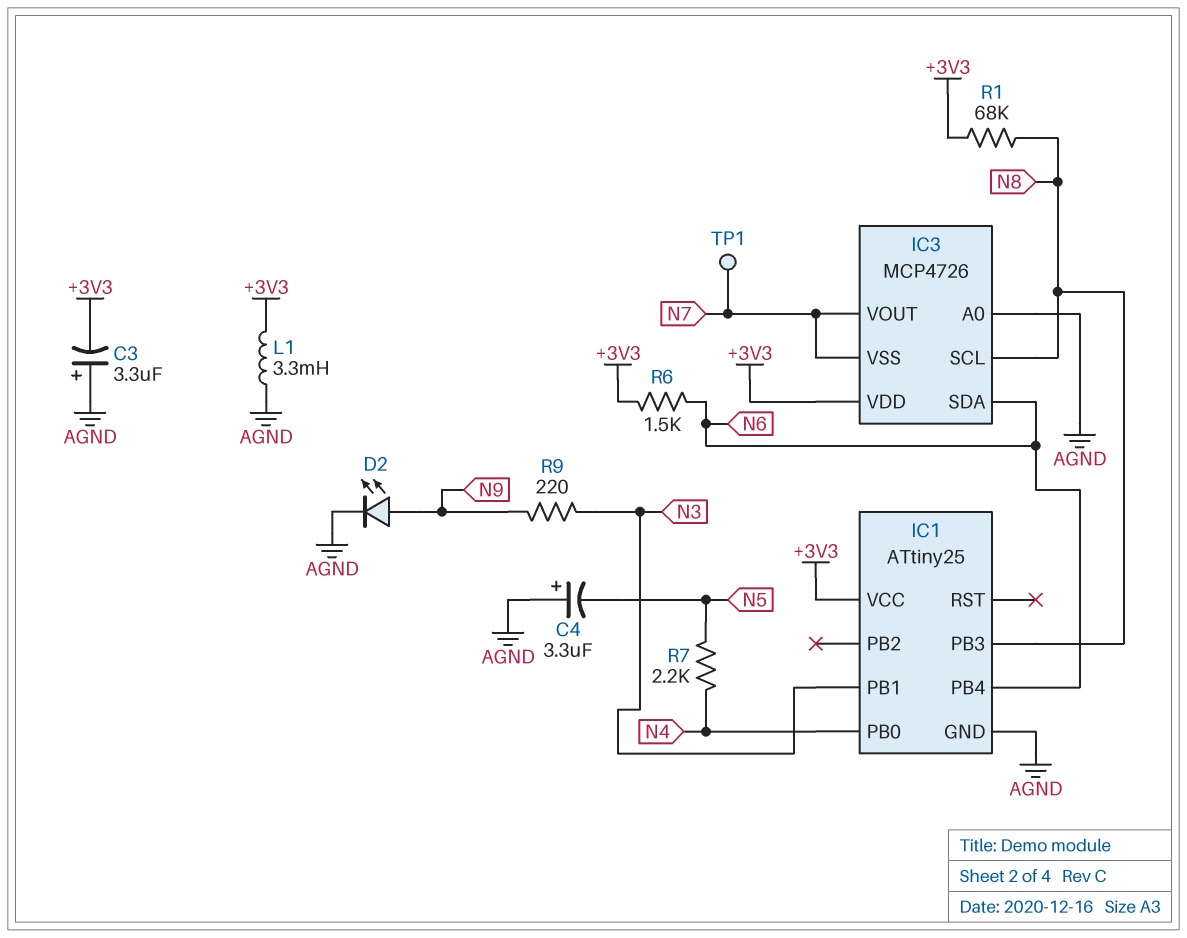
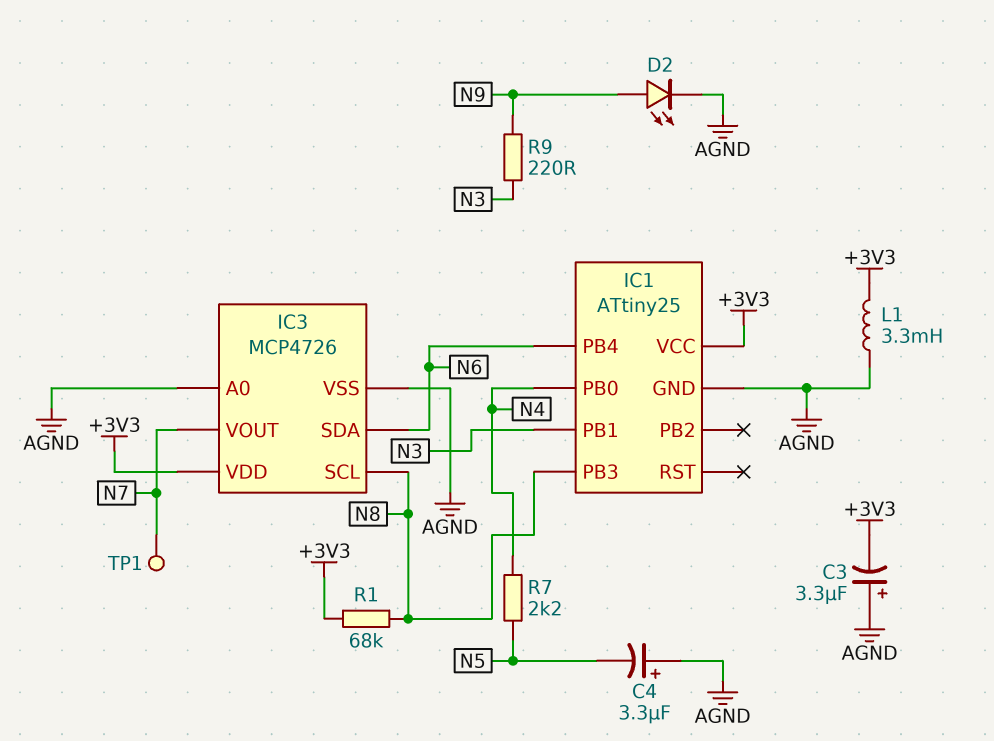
IC3 pin VSS: N7 -> AGND
R6: 1.5k (+3V3, N6) -> none

